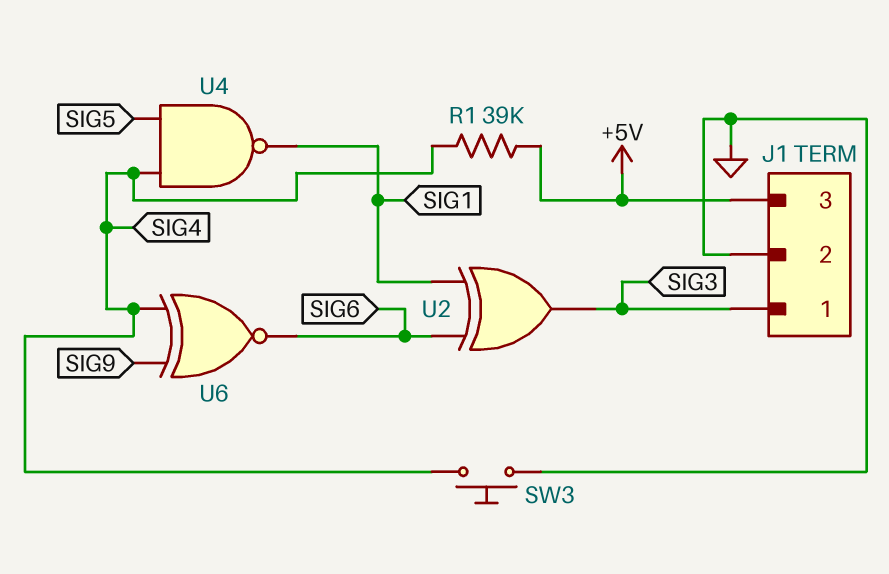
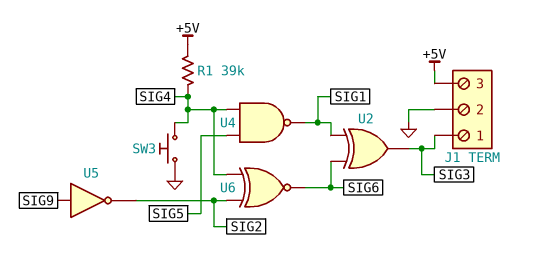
U5: none -> NOT (in SIG9, out SIG2)
U6: XNOR (in SIG4, in SIG9, out SIG6) -> XNOR (in SIG2, in SIG4, out SIG6)

